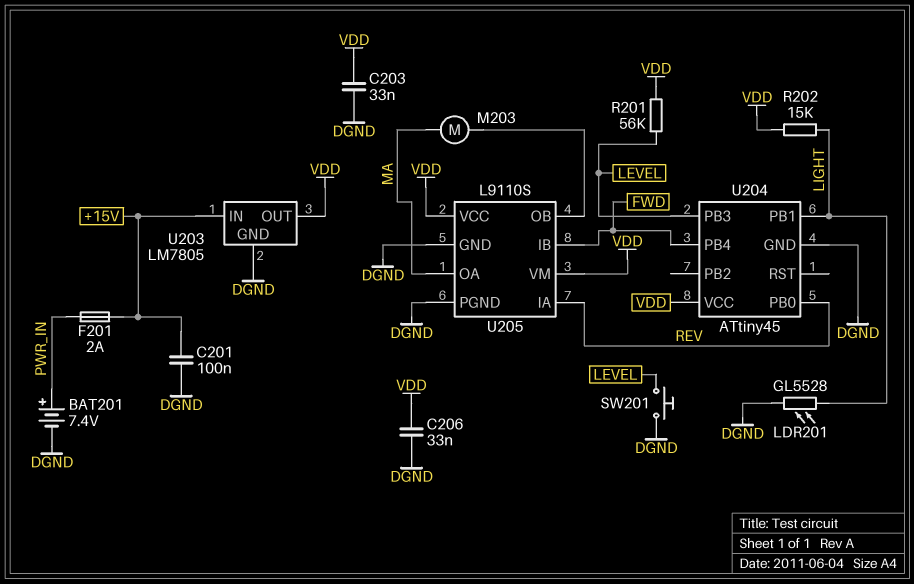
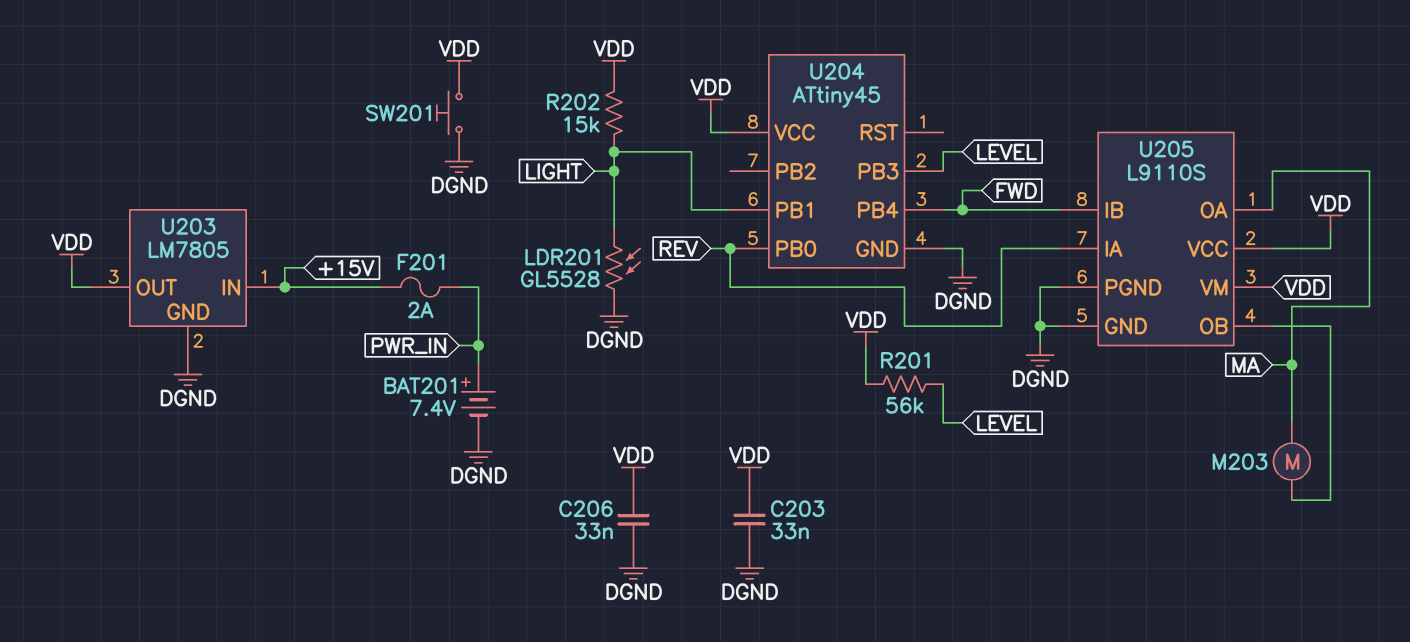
C201: 100nF (+15V, DGND) -> none
SW201: button (DGND, LEVEL) -> button (DGND, VDD)

